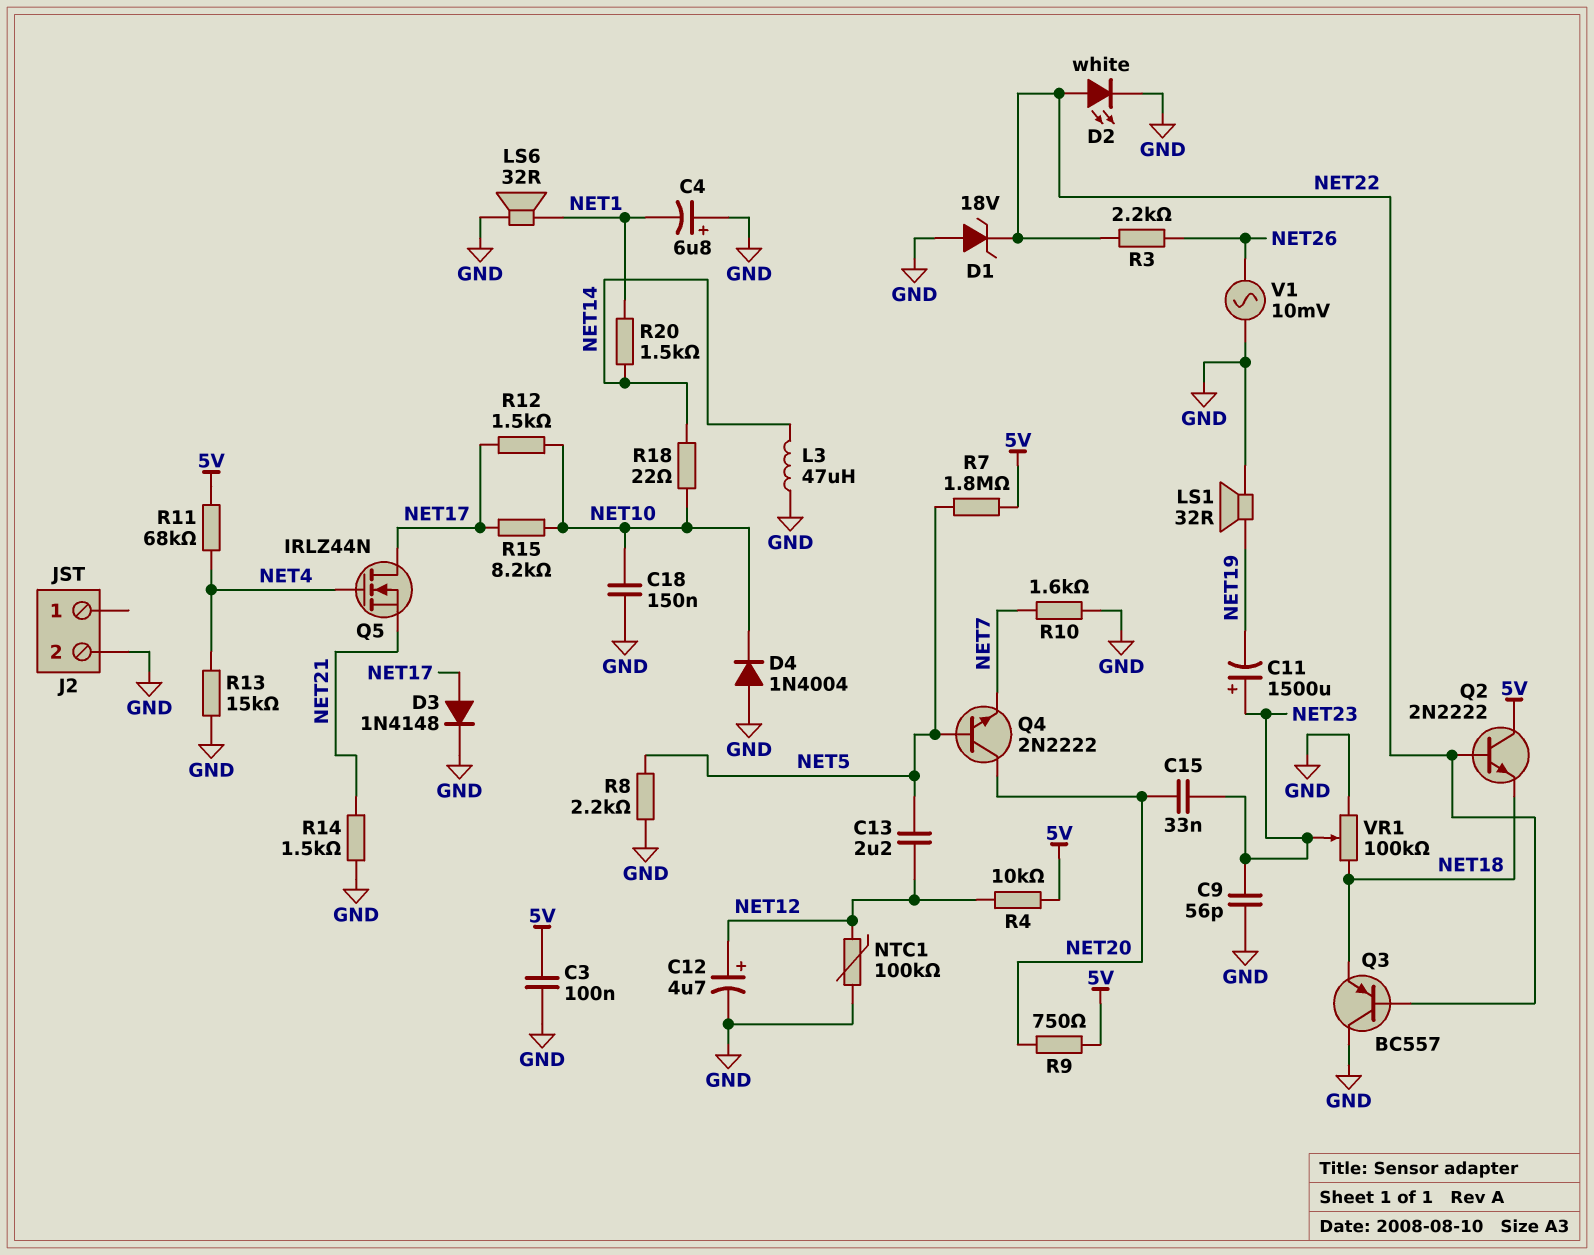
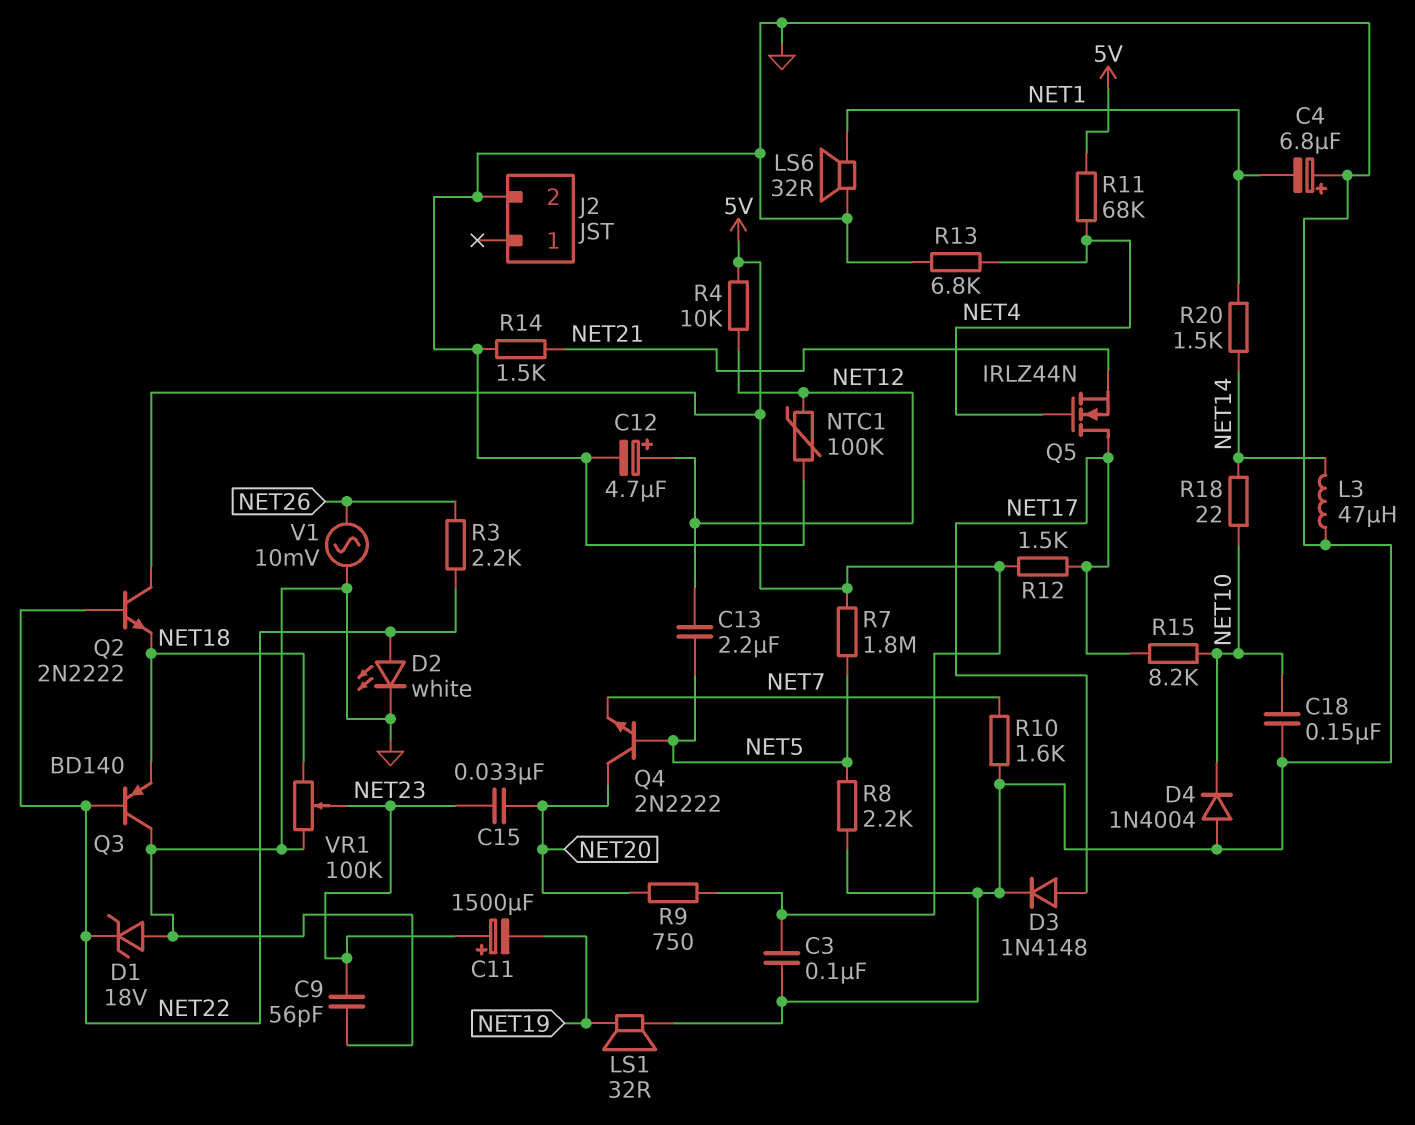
Q3: PNP BC557 (B NET22, C GND, E NET18) -> PNP BD140 (B NET22, C GND, E NET18)
R12: 1.5k (NET10, NET17) -> 1.5k (5V, NET17)
R13: 15k (GND, NET4) -> 6.8k (GND, NET4)

